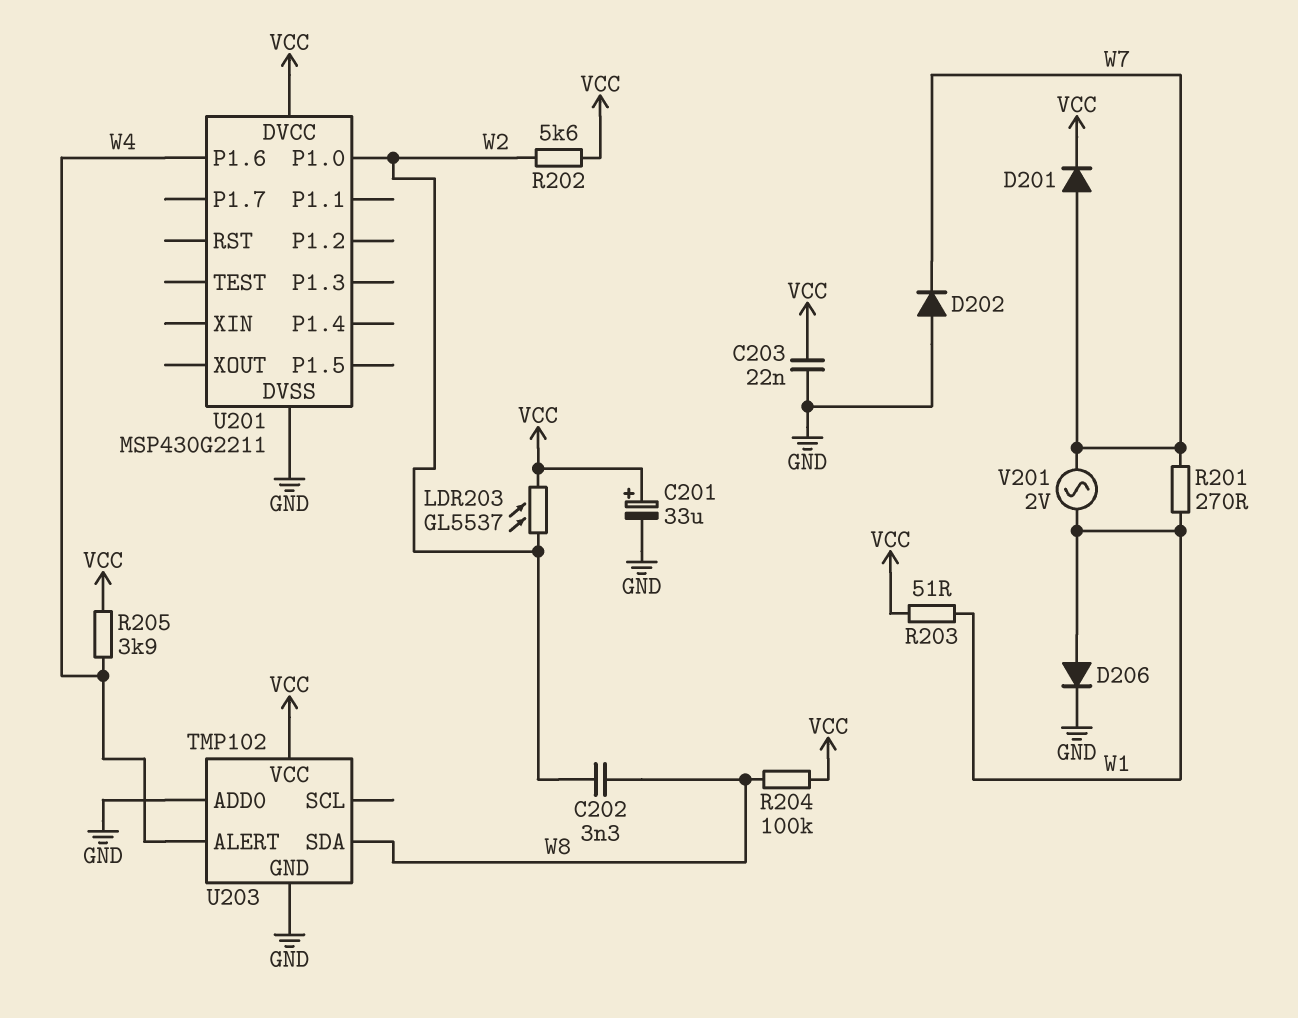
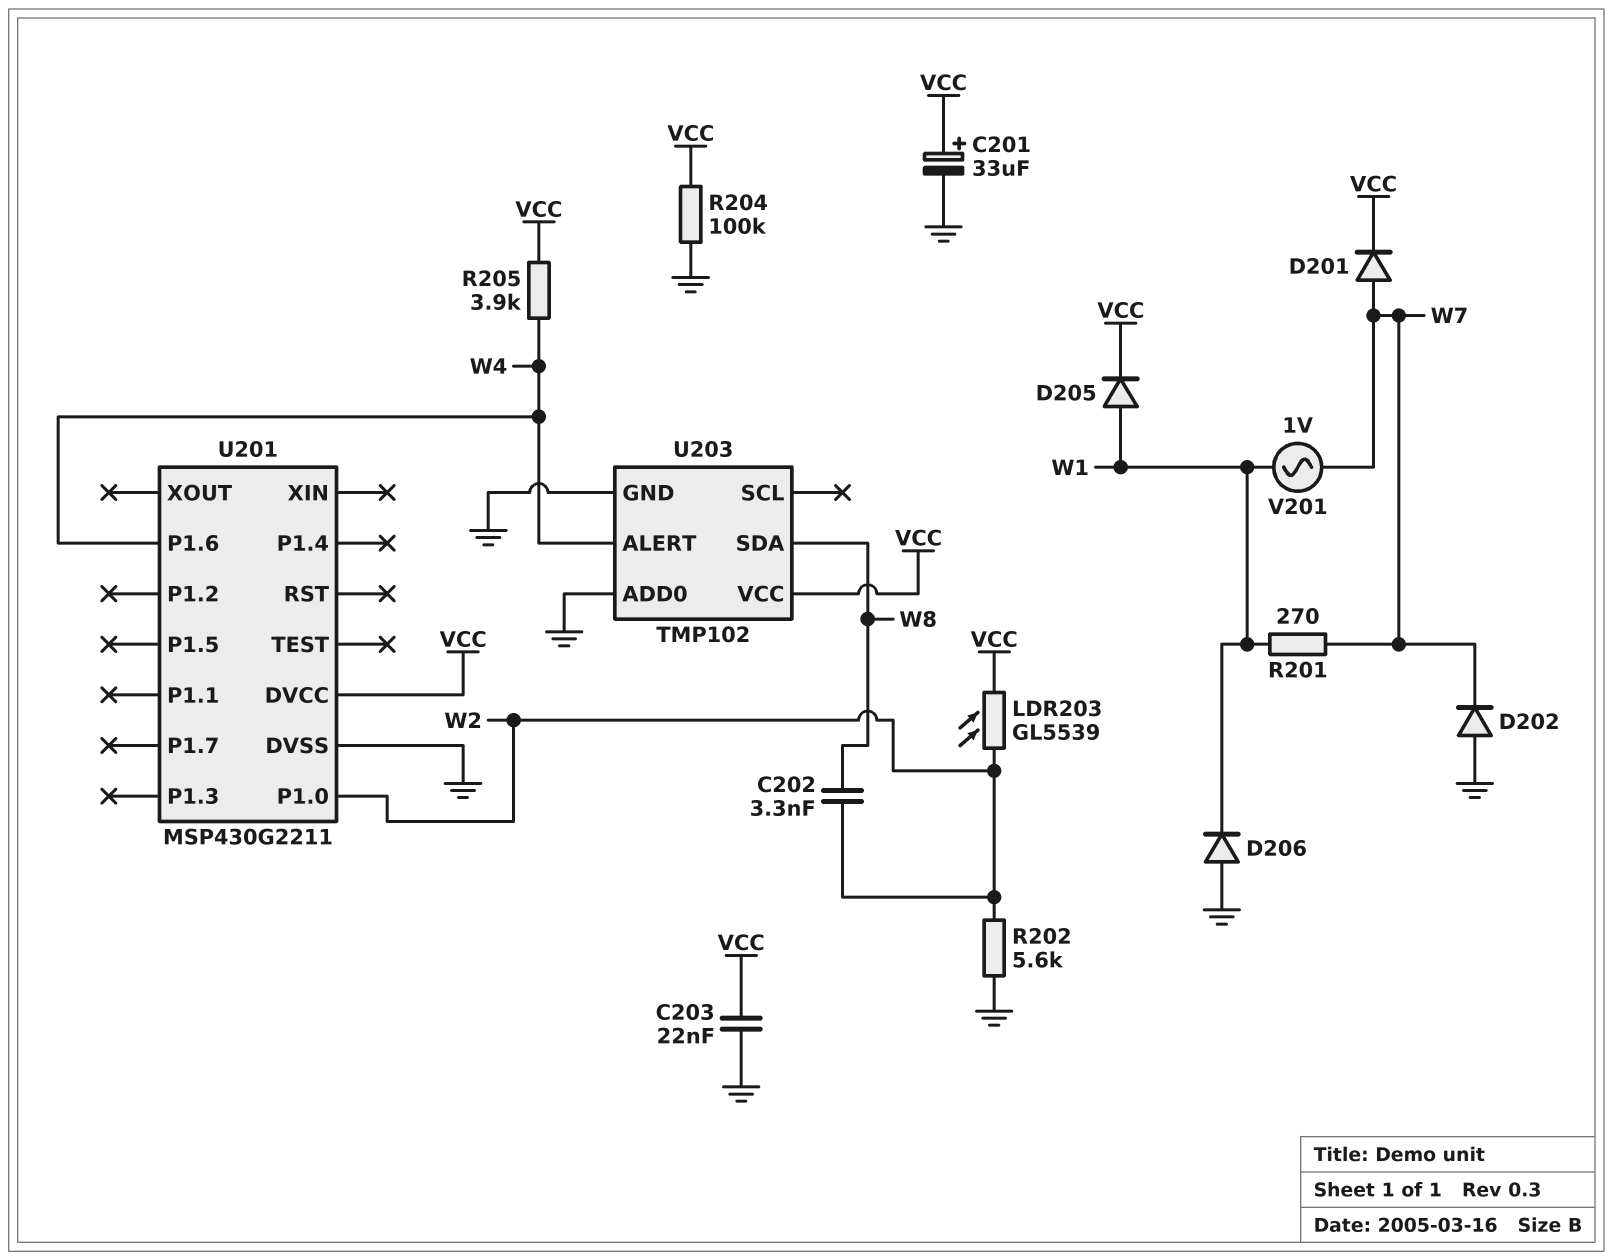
D205: none -> diode (A W1, K VCC)
D206: diode (A W1, K GND) -> diode (A GND, K W1)
LDR203: GL5537 (VCC, W2) -> GL5539 (VCC, W2)
R202: 5.6k (VCC, W2) -> 5.6k (GND, W2)
R203: 51 (VCC, W1) -> none
R204: 100k (VCC, W8) -> 100k (GND, VCC)
V201: AC 2V (W1, W7) -> AC 1V (W1, W7)

